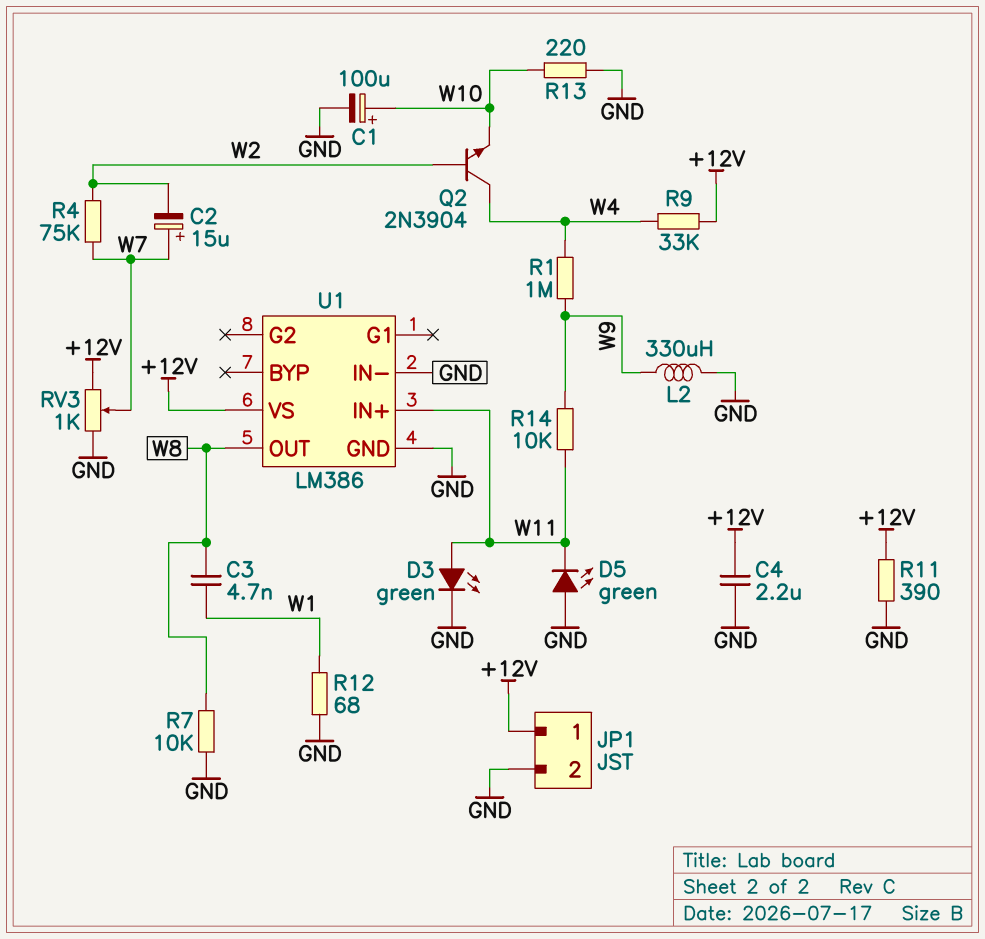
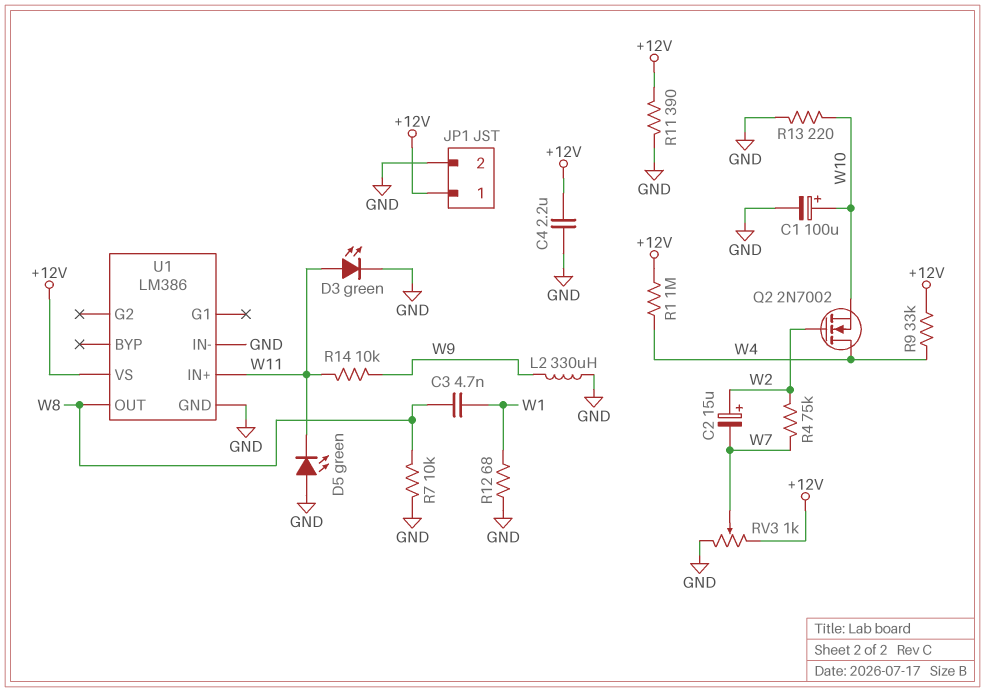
C2: 15uF (plus W7, minus W2) -> 15uF (plus W2, minus W7)
Q2: NPN 2N3904 (B W2, C W4, E W10) -> NMOS 2N7002 (G W2, D W4, S W10)
R1: 1M (W4, W9) -> 1M (+12V, W4)

